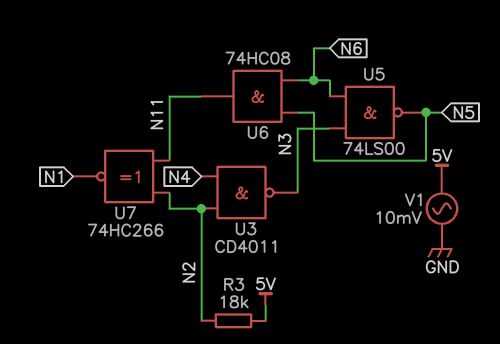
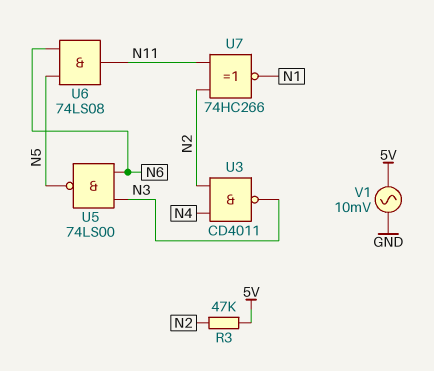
R3: 18k (5V, N2) -> 47k (5V, N2)
U6: AND 74HC08 (in N5, in N6, out N11) -> AND 74LS08 (in N5, in N6, out N11)

